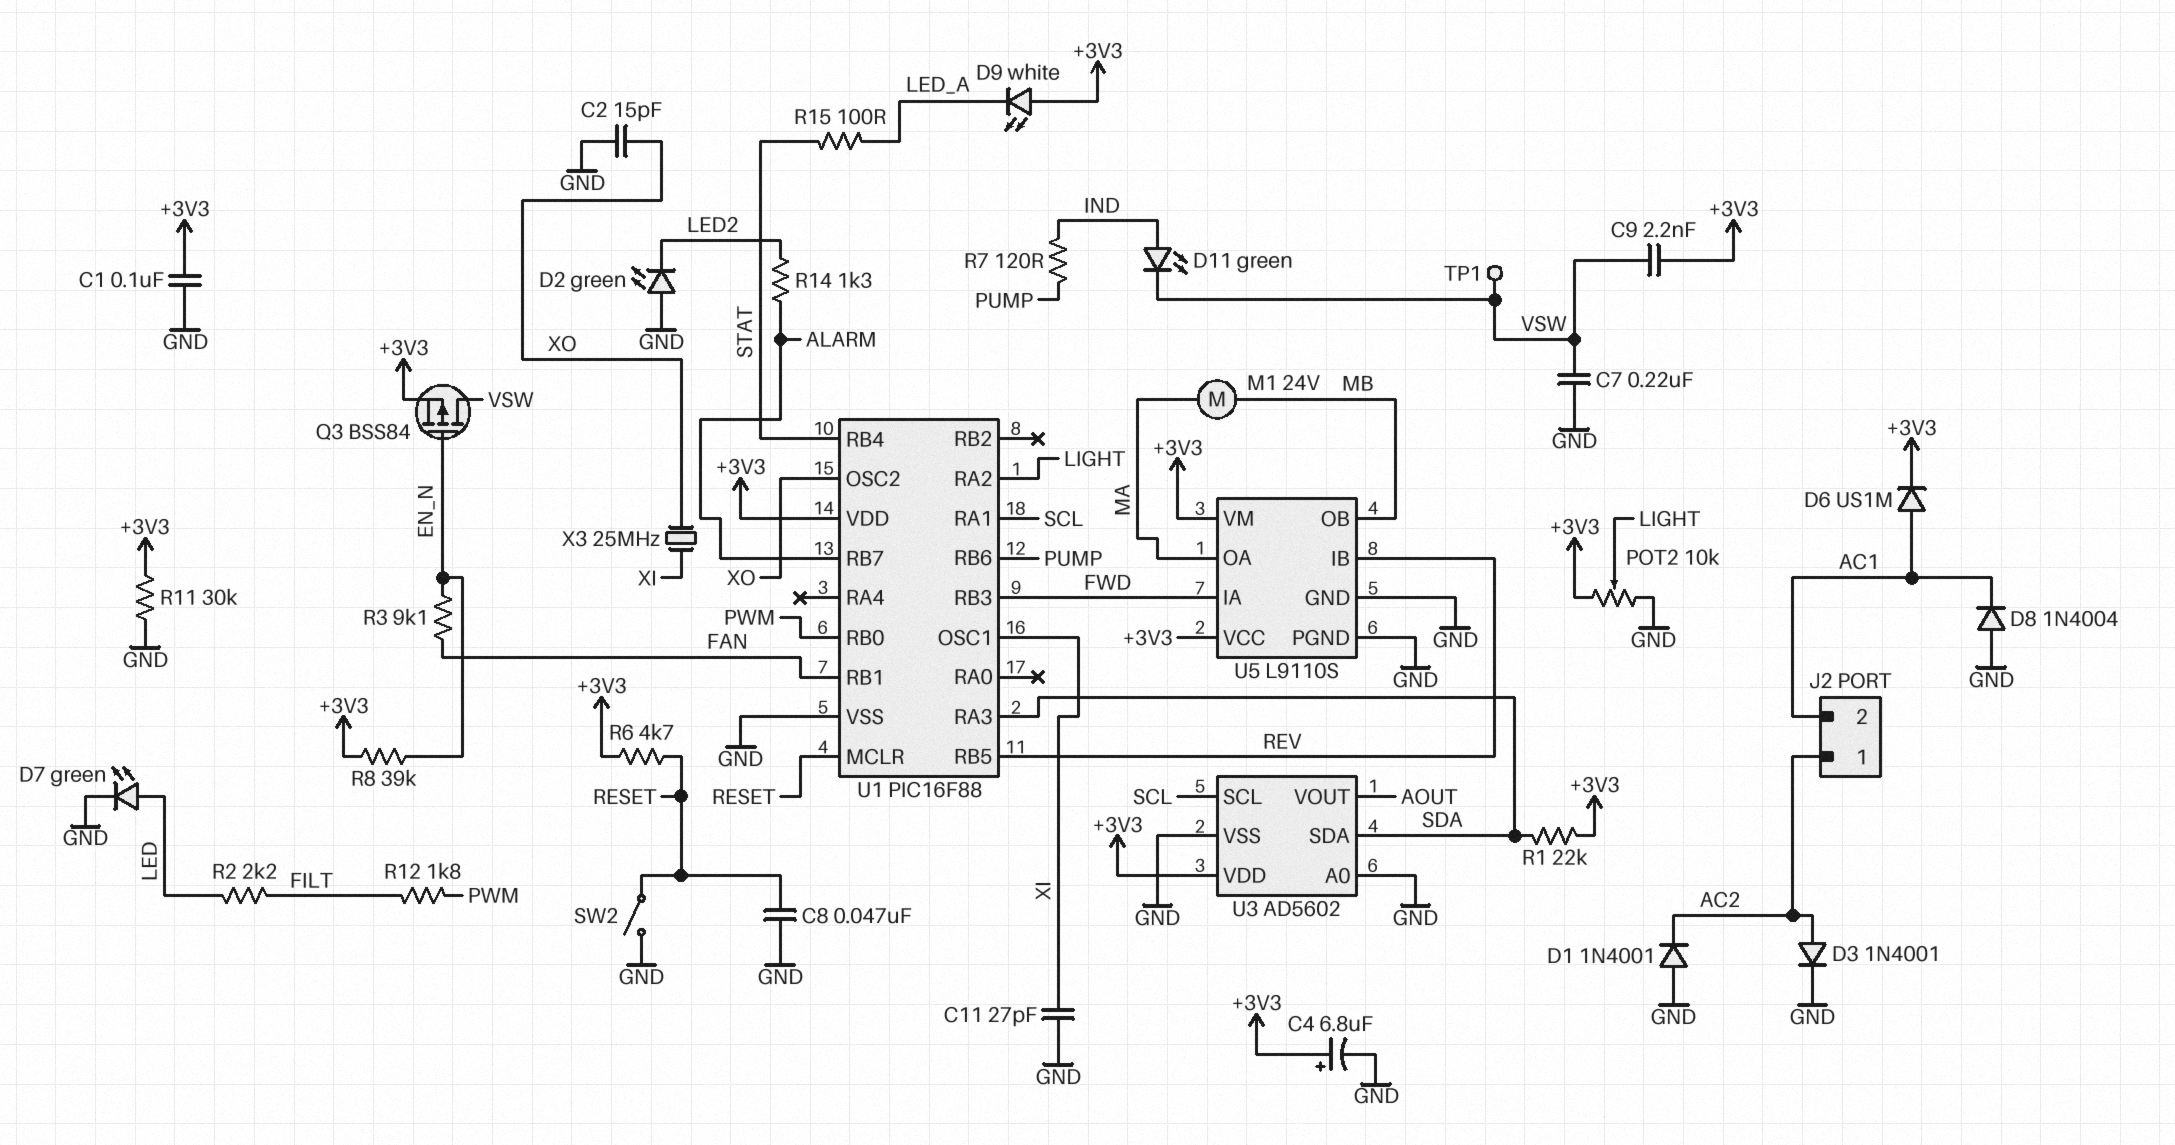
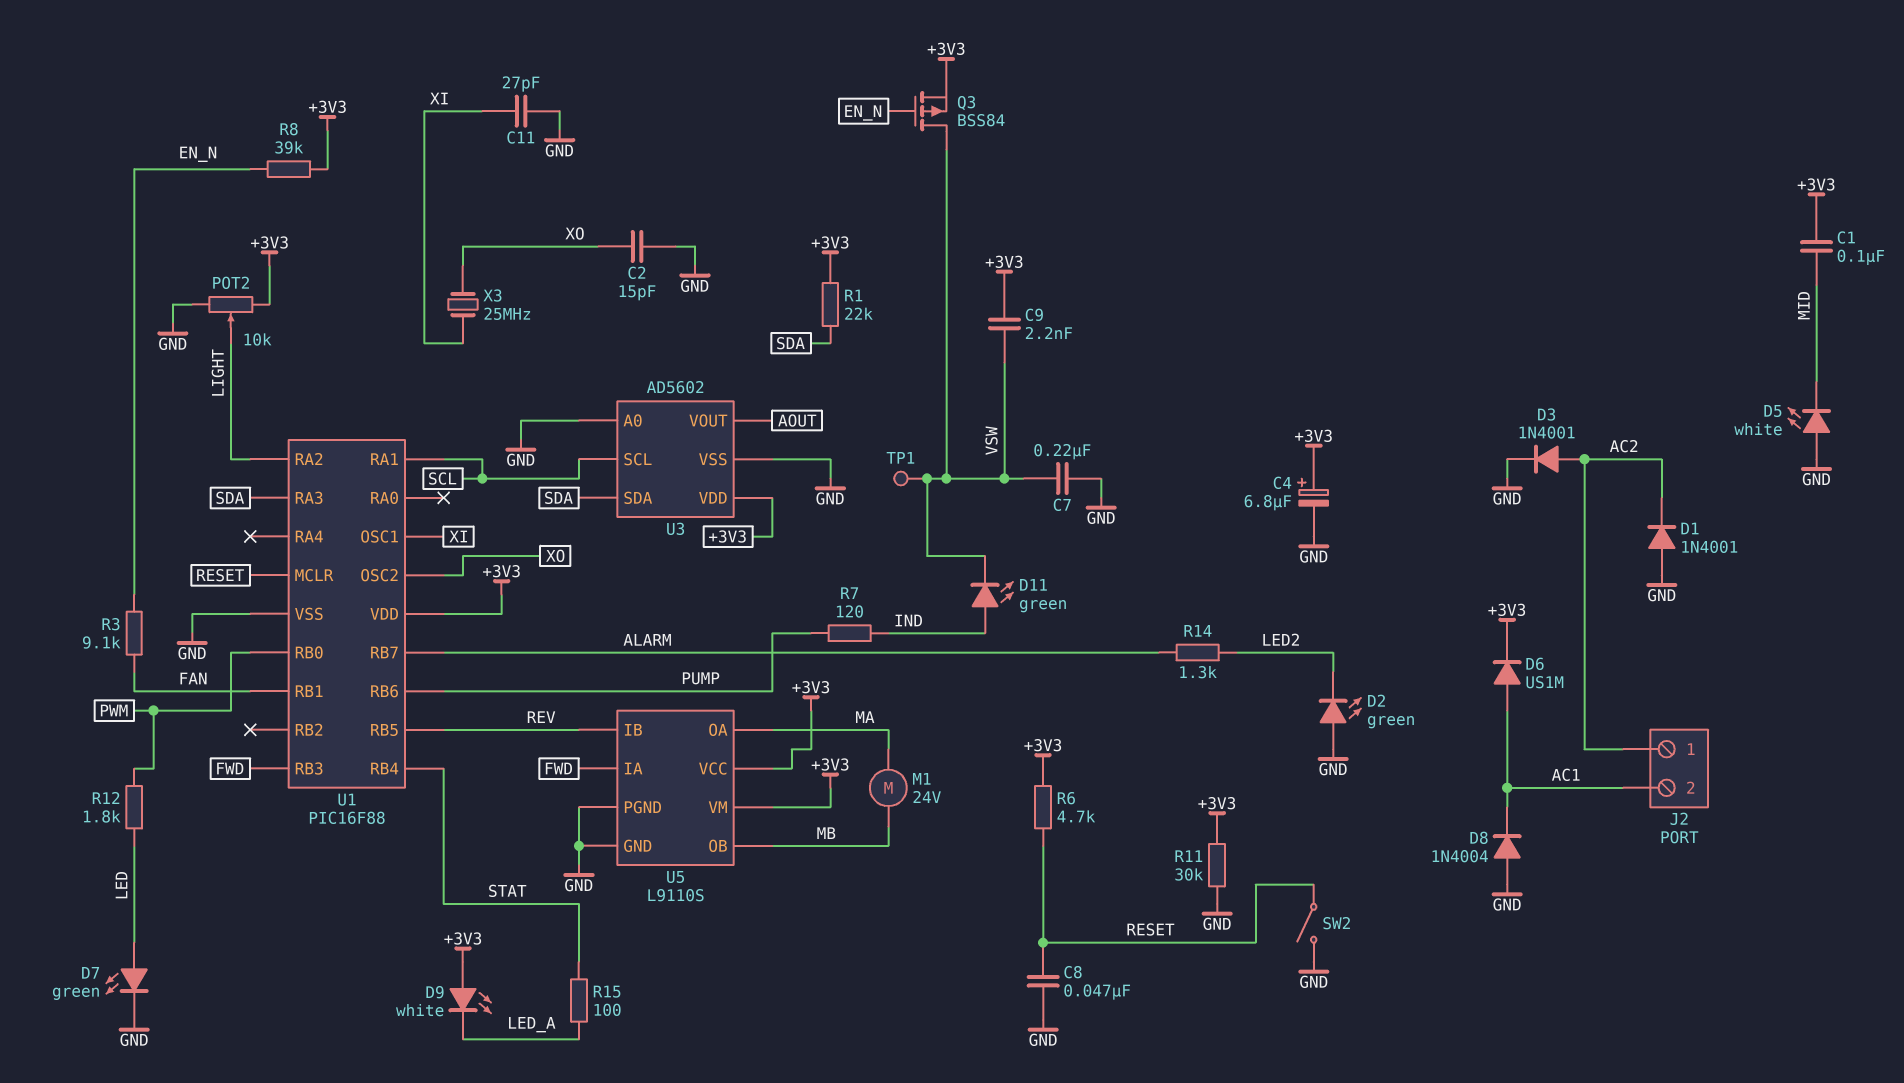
C1: 100nF (+3V3, GND) -> 100nF (+3V3, MID)
D5: none -> LED white (A GND, K MID)
R2: 2.2k (FILT, LED) -> none
R12: 1.8k (FILT, PWM) -> 1.8k (LED, PWM)

